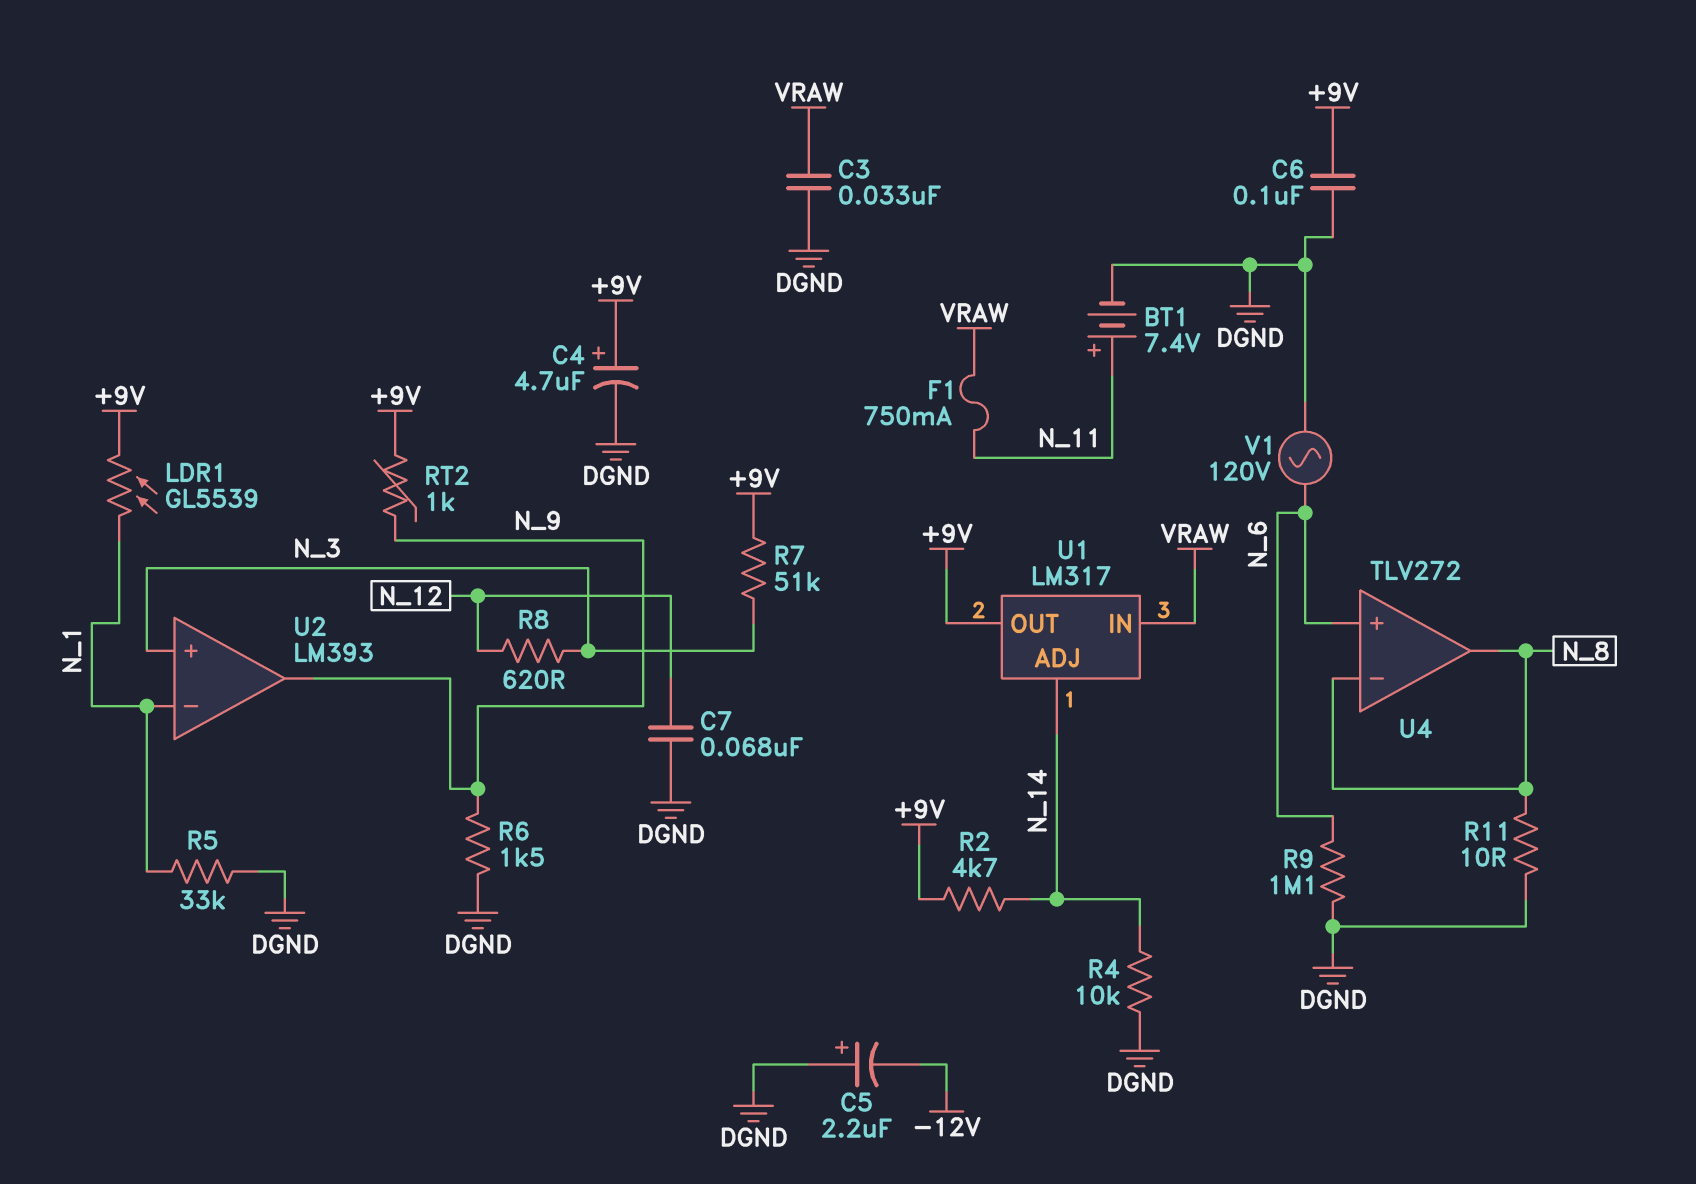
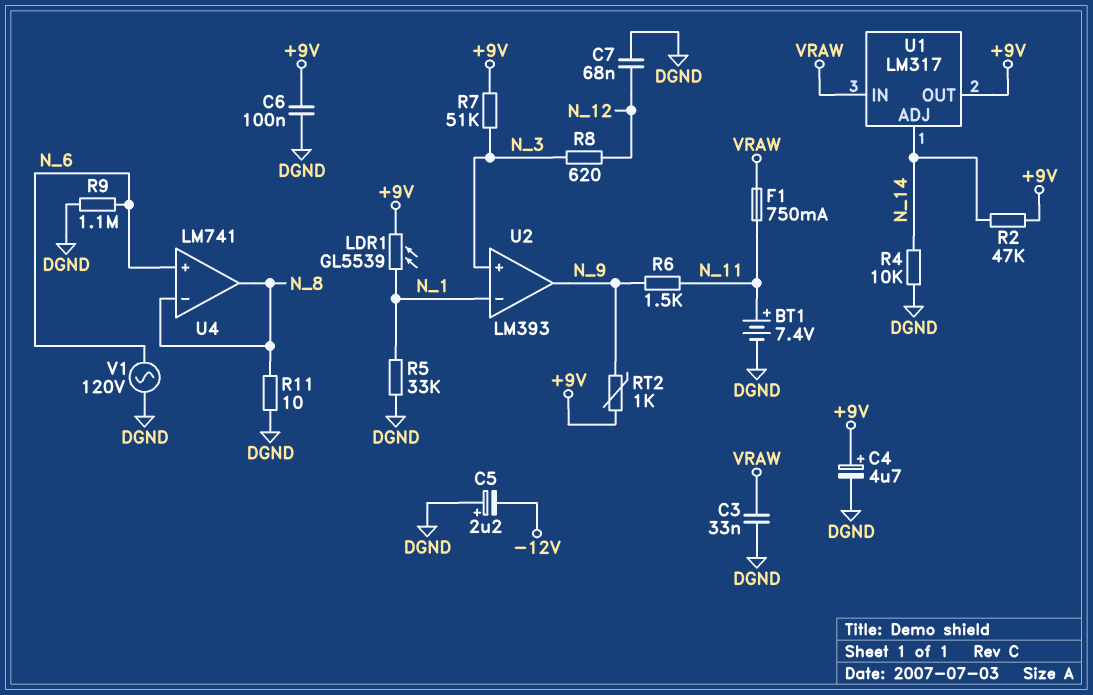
R2: 4.7k (+9V, N_14) -> 47k (+9V, N_14)
R6: 1.5k (DGND, N_9) -> 1.5k (N_9, N_11)
U4: TLV272 -> LM741

